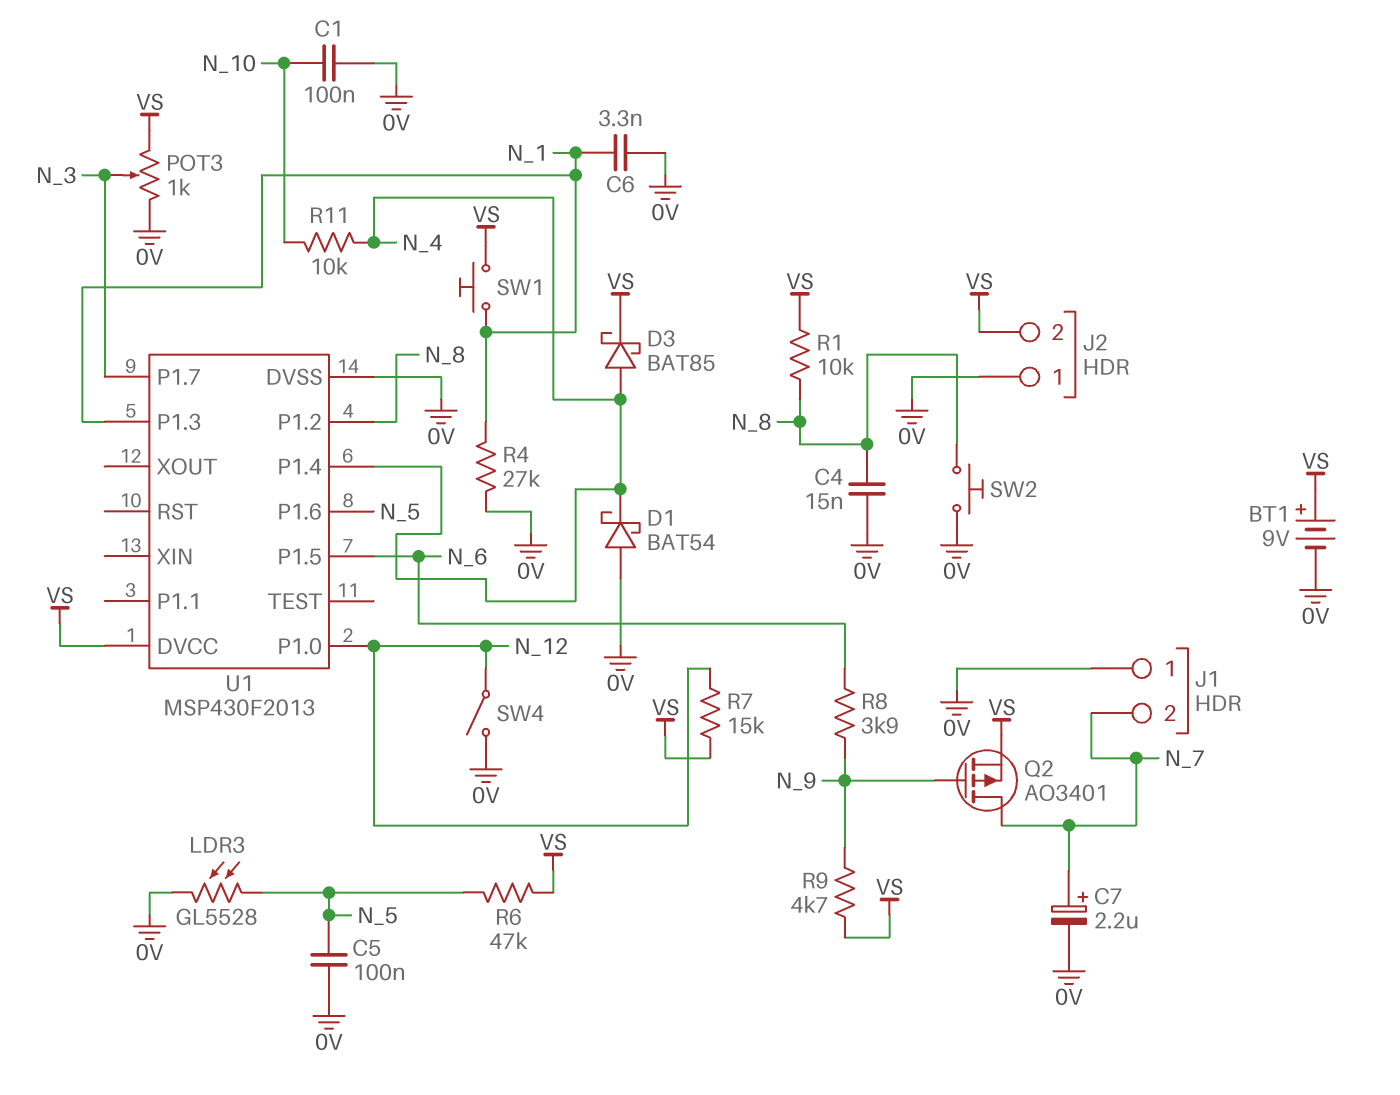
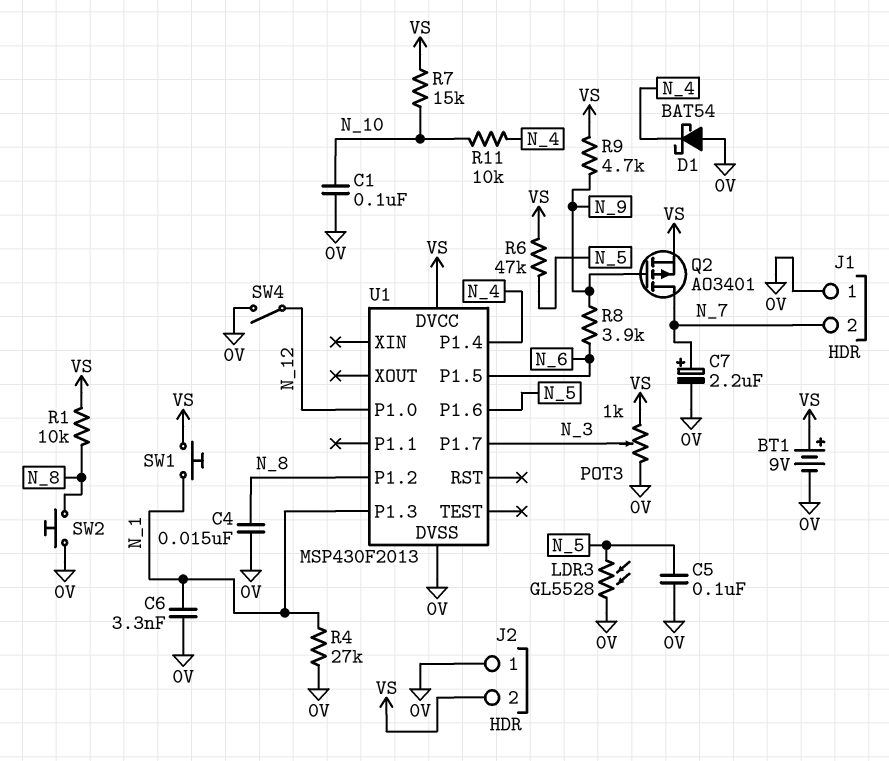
D3: schottky BAT85 (A N_4, K VS) -> none
R7: 15k (N_12, VS) -> 15k (N_10, VS)

